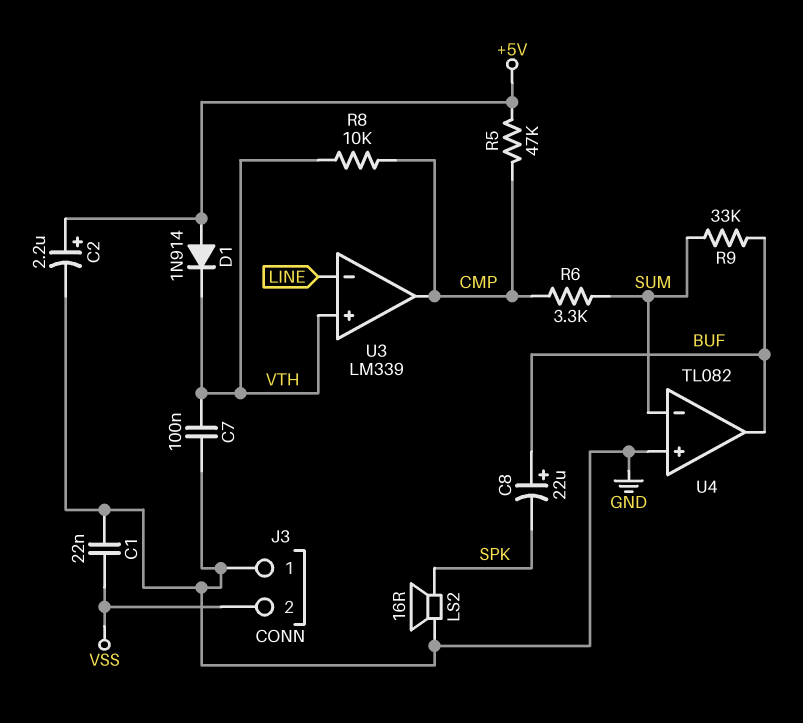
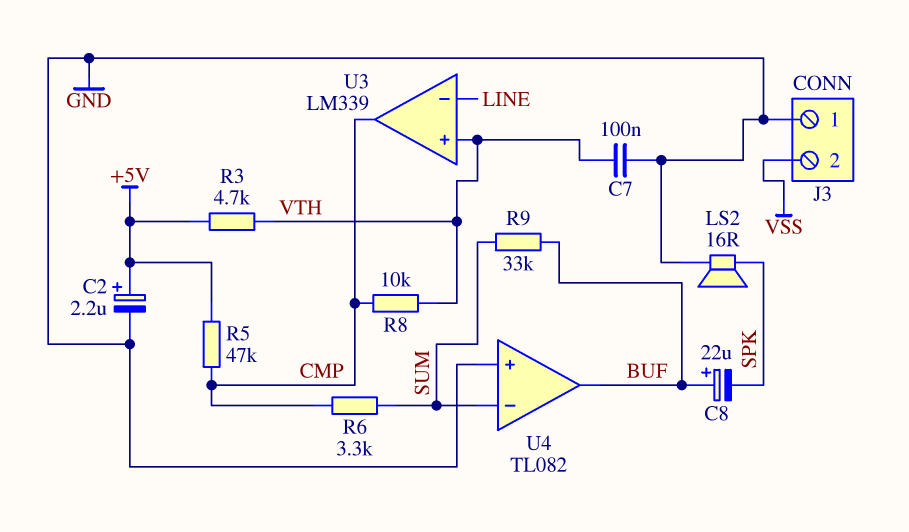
C1: 22nF (GND, VSS) -> none
D1: diode 1N914 (A +5V, K VTH) -> none
R3: none -> 4.7k (+5V, VTH)

